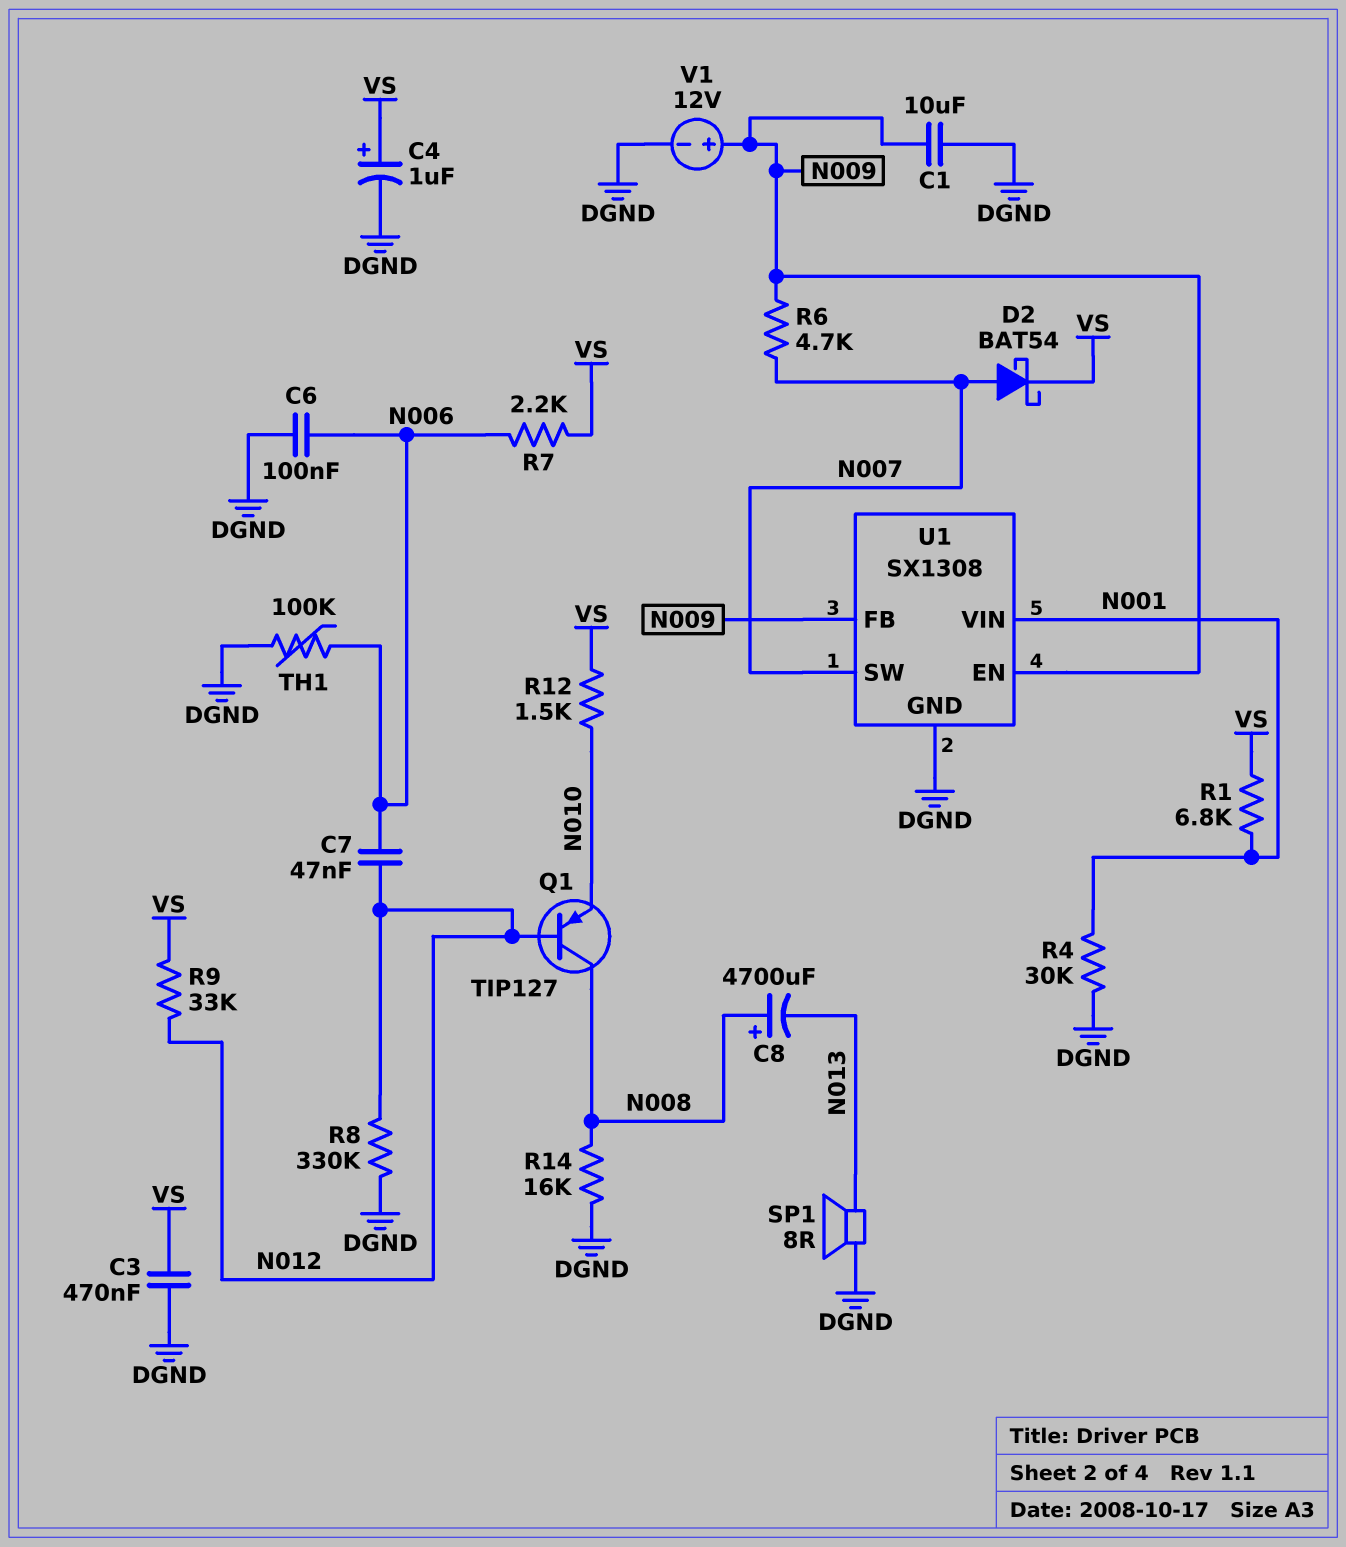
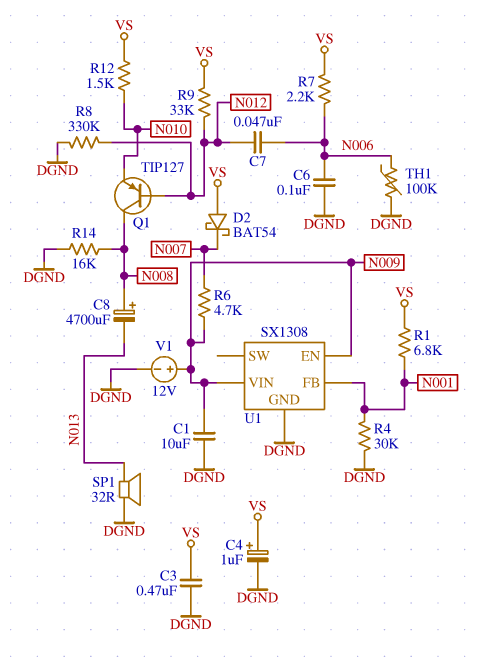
D2: schottky BAT54 (A N007, K VS) -> schottky BAT54 (A VS, K N007)
SP1: speaker 8R (DGND, N013) -> speaker 32R (DGND, N013)
U1 pin FB: N009 -> N001
U1 pin SW: N007 -> none
U1 pin VIN: N001 -> N009

